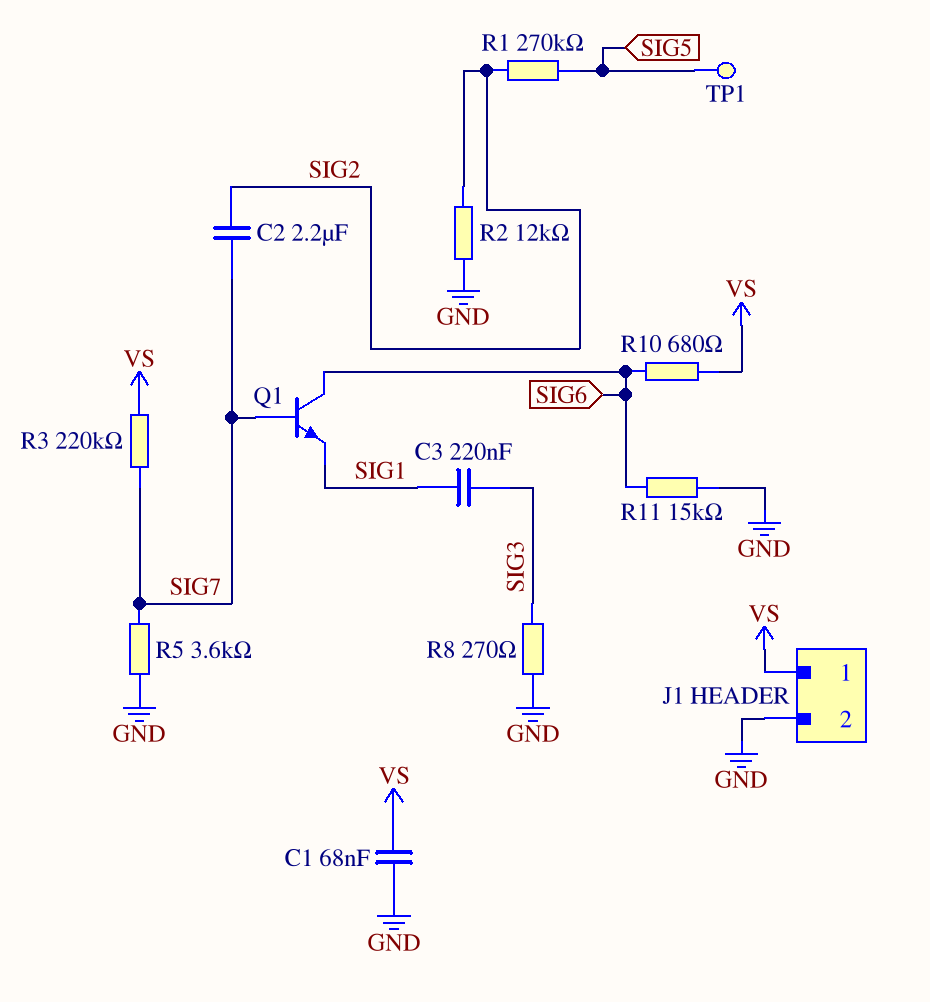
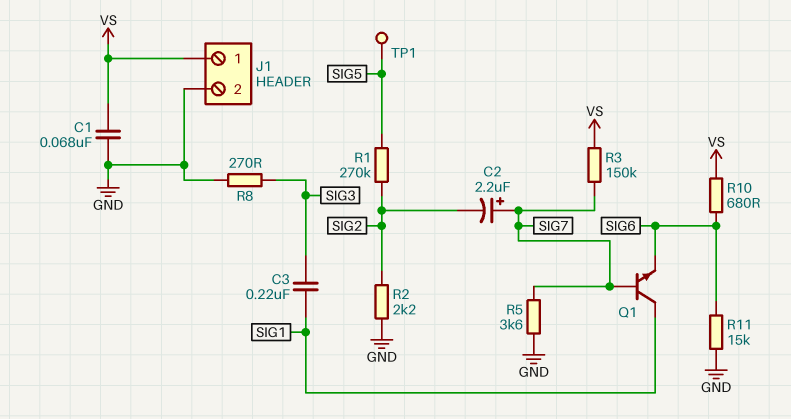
C2: 2.2uF (SIG2, SIG7) -> 2.2uF (plus SIG7, minus SIG2)
Q1: NPN (B SIG7, C SIG6, E SIG1) -> NPN (B SIG7, C SIG1, E SIG6)
R2: 12k (GND, SIG2) -> 2.2k (GND, SIG2)
R3: 220k (SIG7, VS) -> 150k (SIG7, VS)

